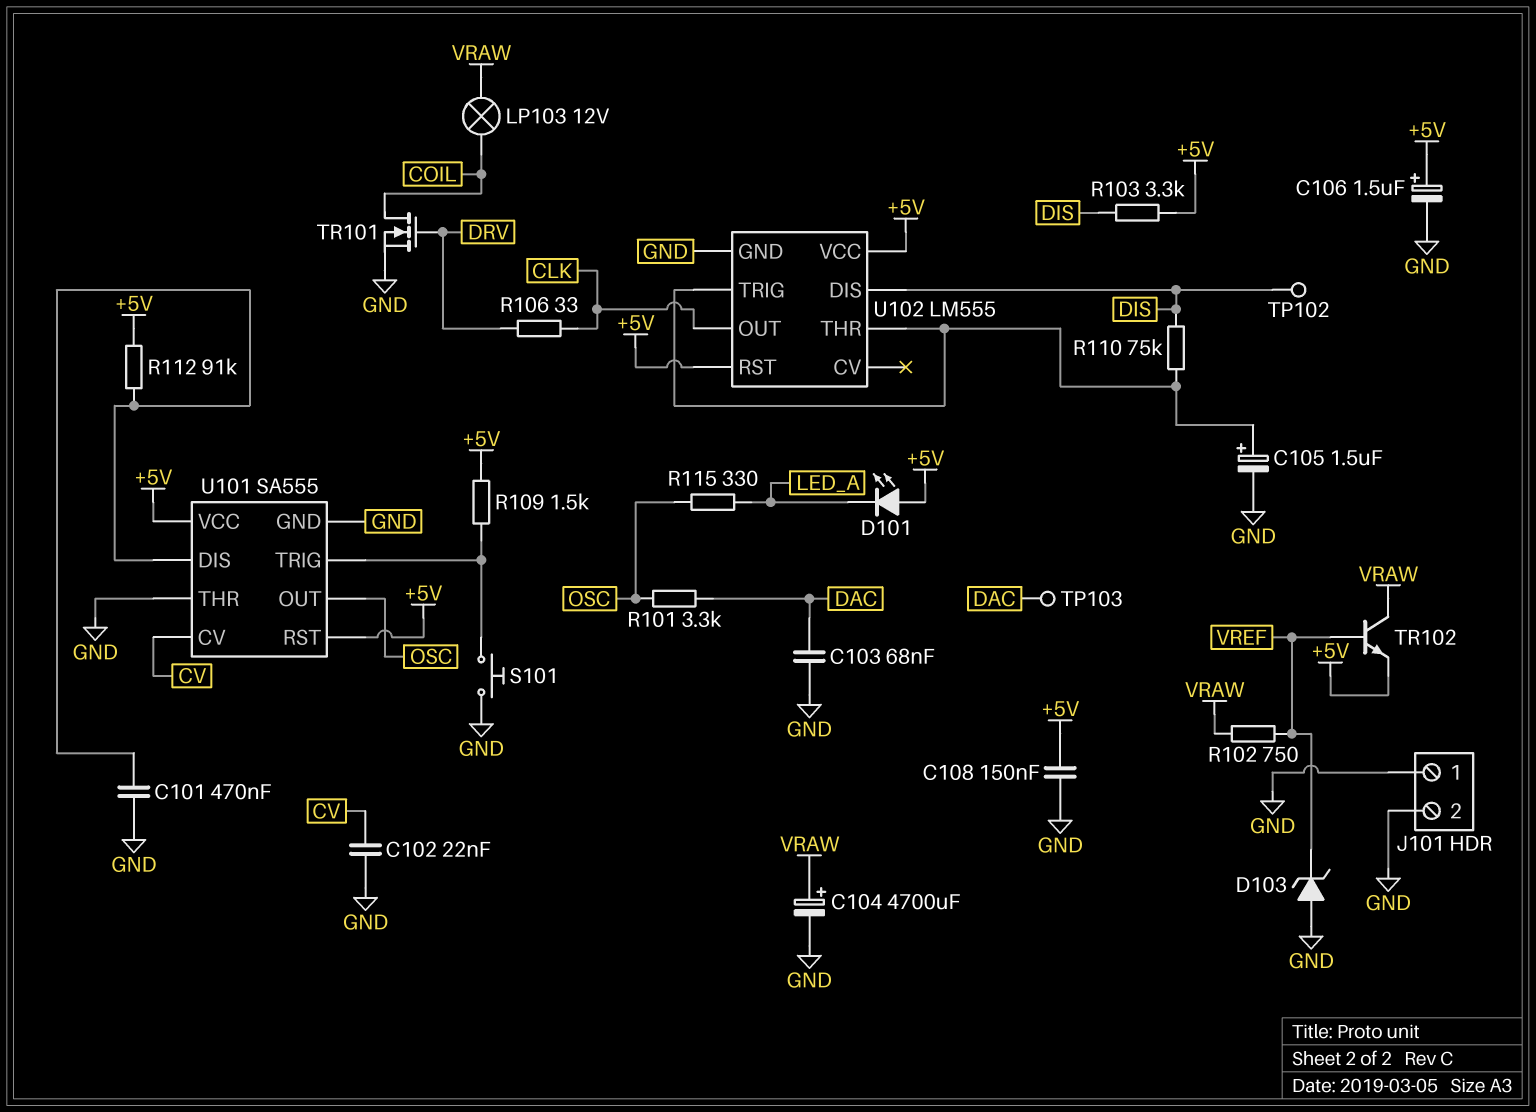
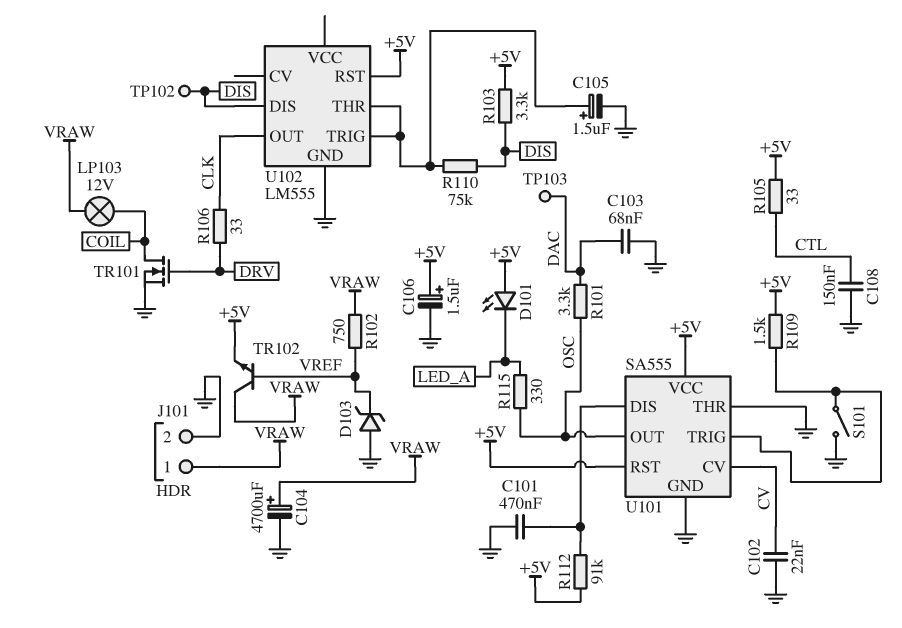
C108: 150nF (+5V, GND) -> 150nF (CTL, GND)
J101 pin 1: GND -> VRAW
R105: none -> 33 (+5V, CTL)
S101: button (GND, U101/TRIG) -> switch (GND, U101/TRIG)
U102 pin VCC: +5V -> none

